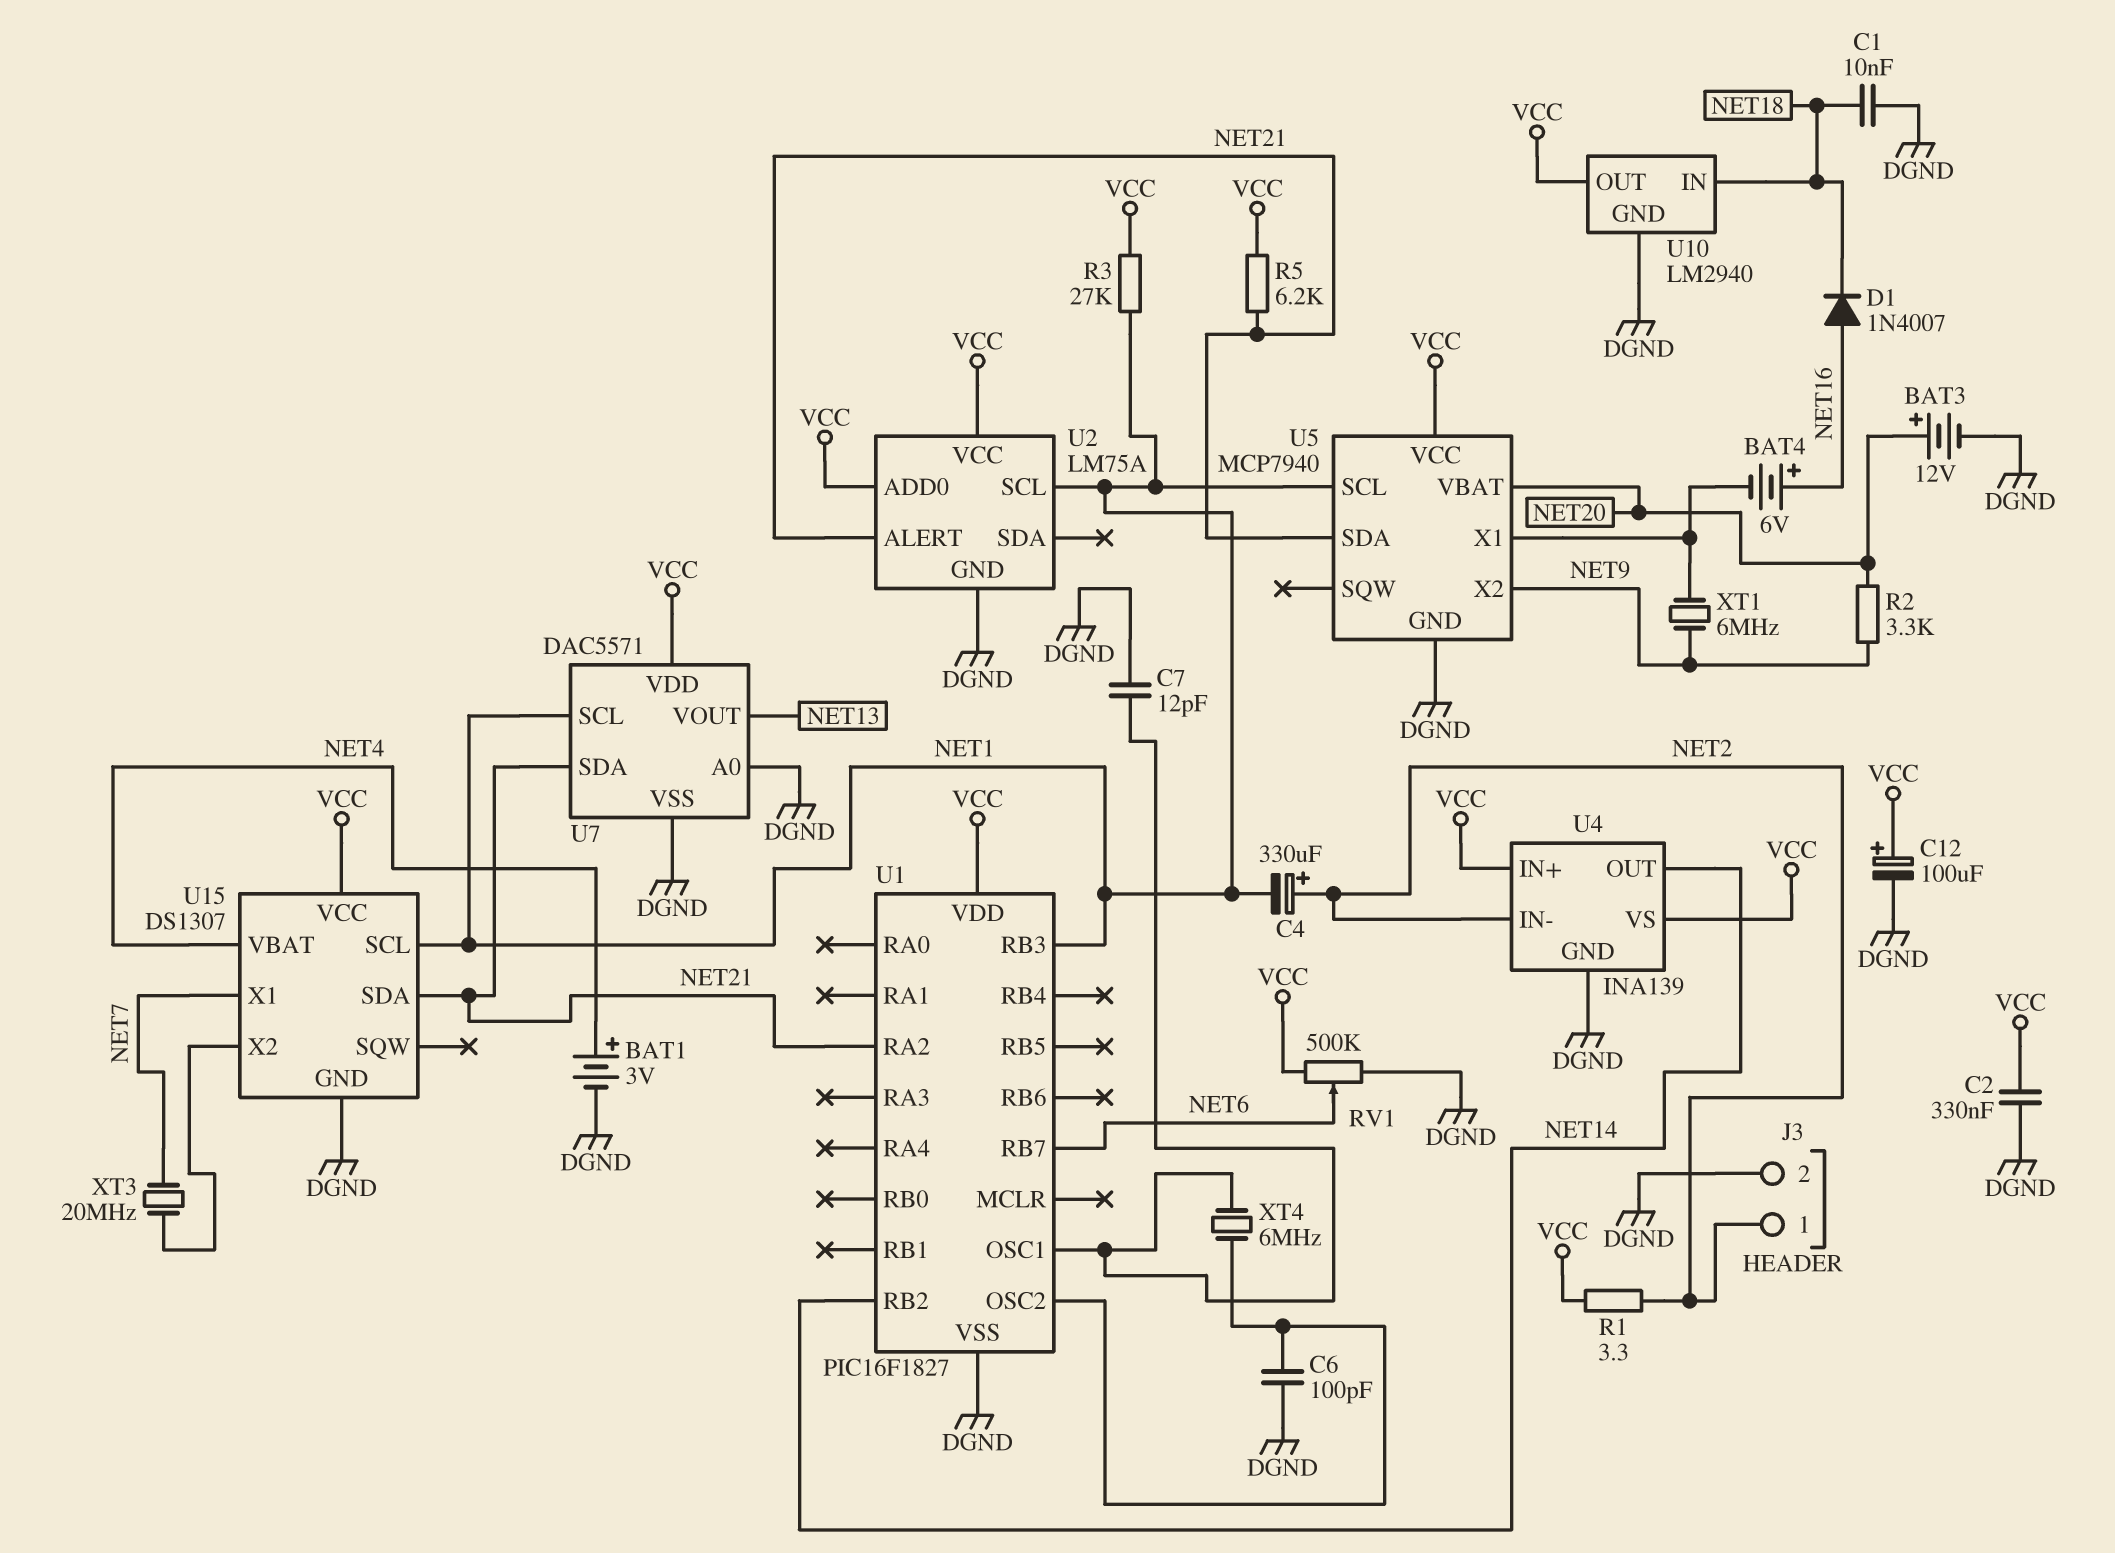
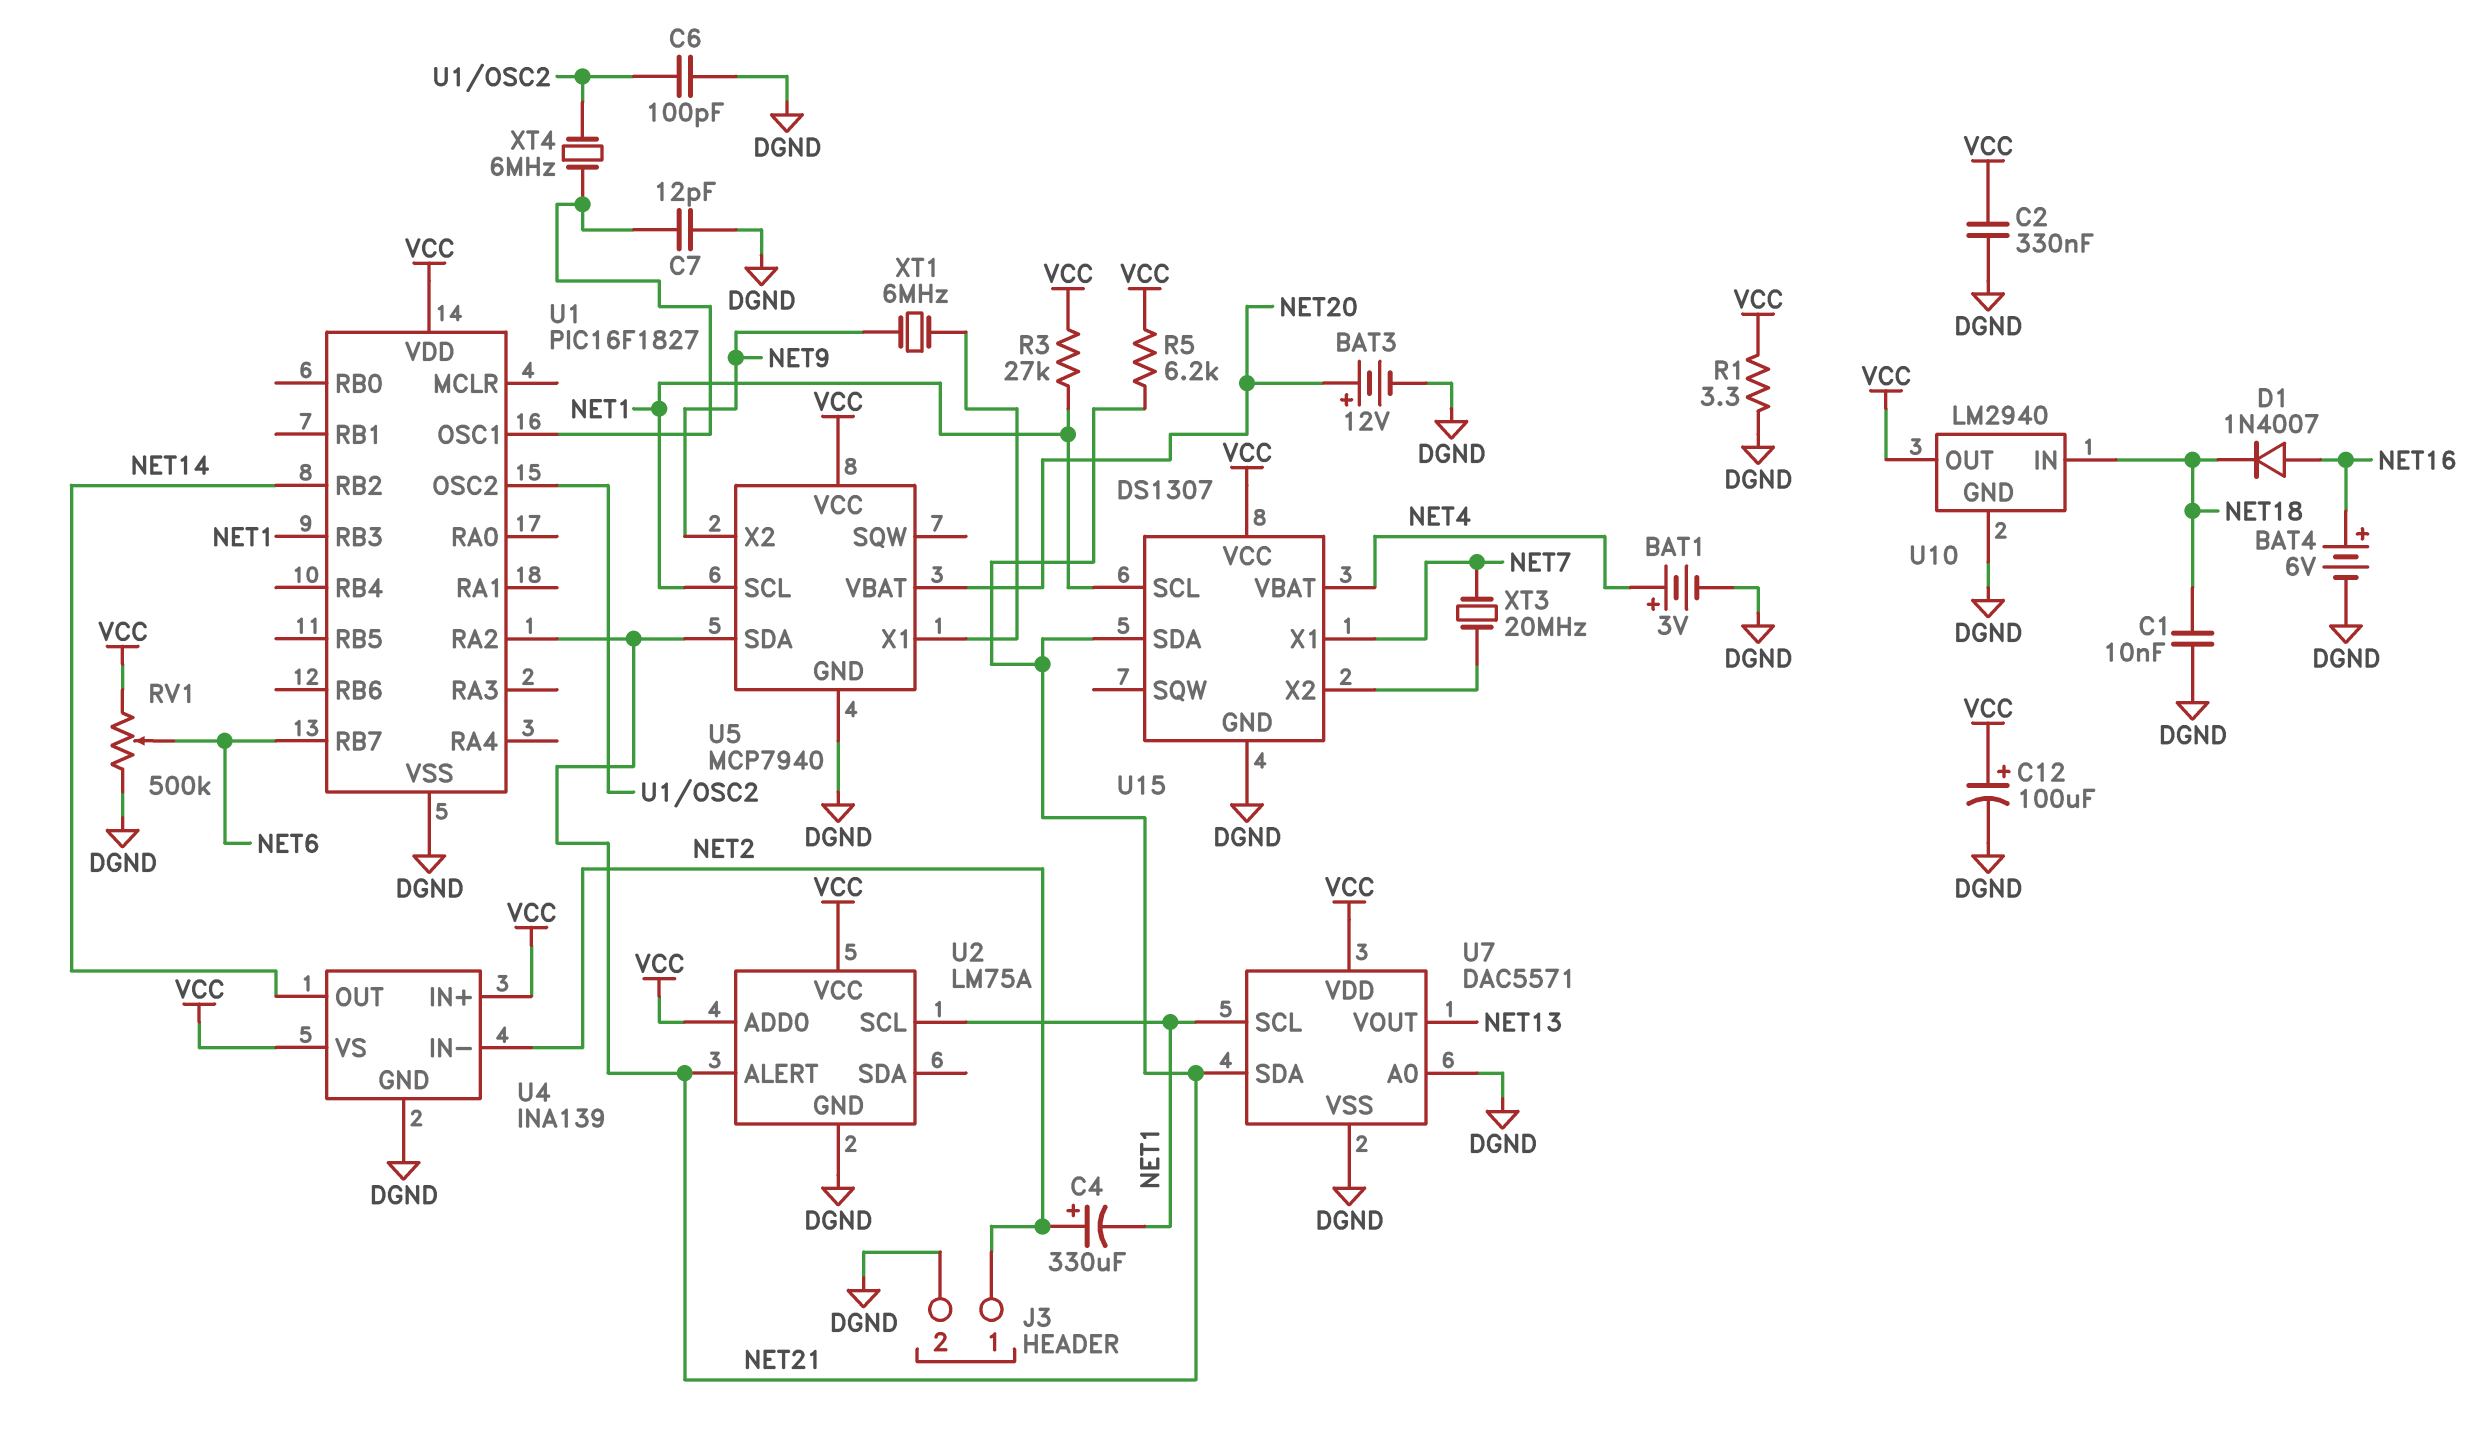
BAT4: 6V (plus NET16, minus U5/X1) -> 6V (plus NET16, minus DGND)
R1: 3.3 (NET2, VCC) -> 3.3 (DGND, VCC)
R2: 3.3k (NET9, NET20) -> none

